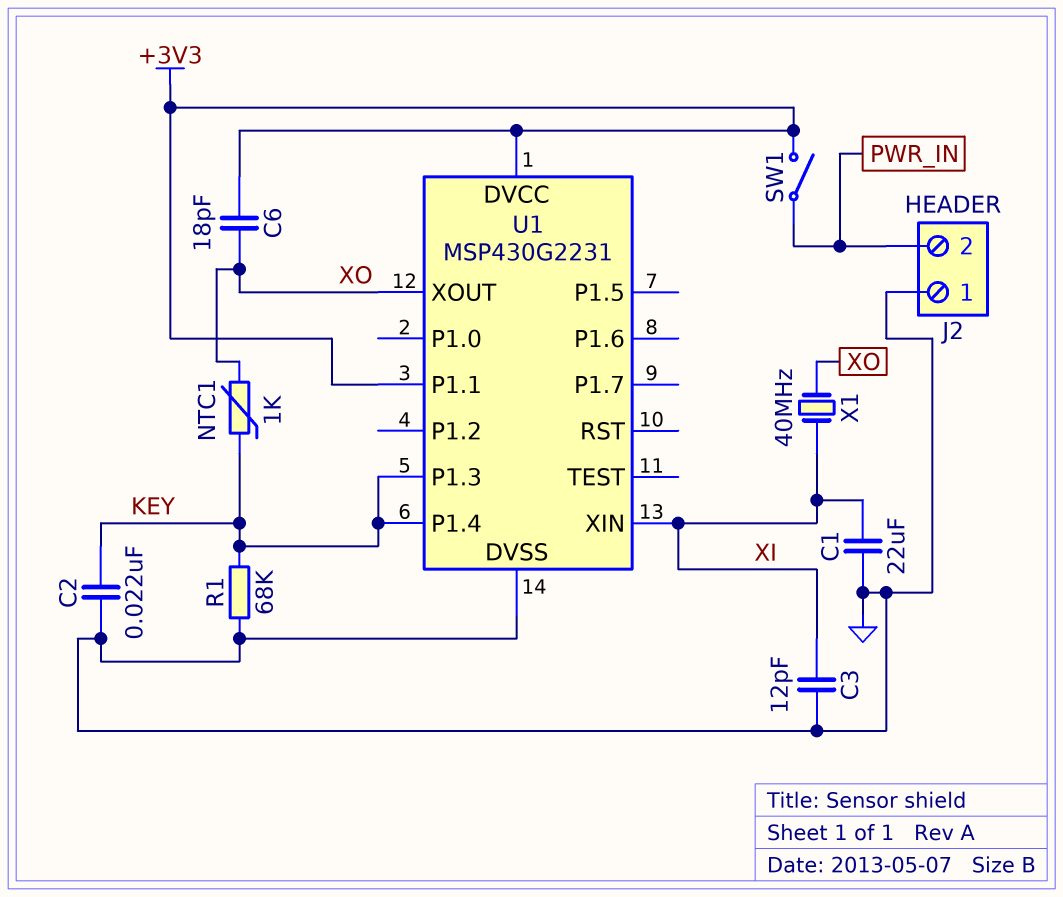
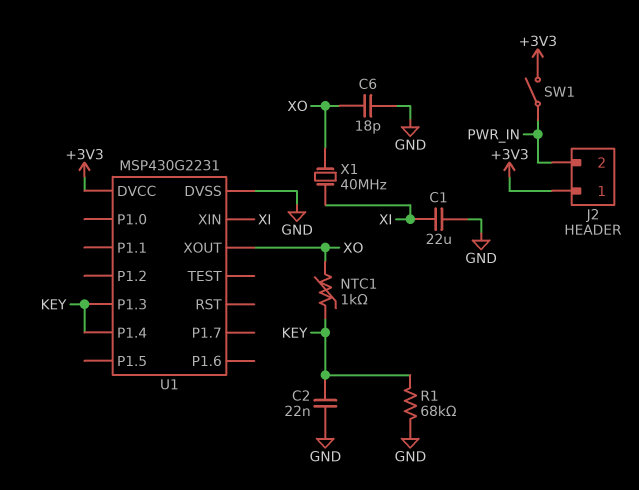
C3: 12pF (GND, XI) -> none
C6: 18pF (+3V3, XO) -> 18pF (GND, XO)
J2 pin 1: GND -> +3V3
U1 pin P1.1: +3V3 -> none

